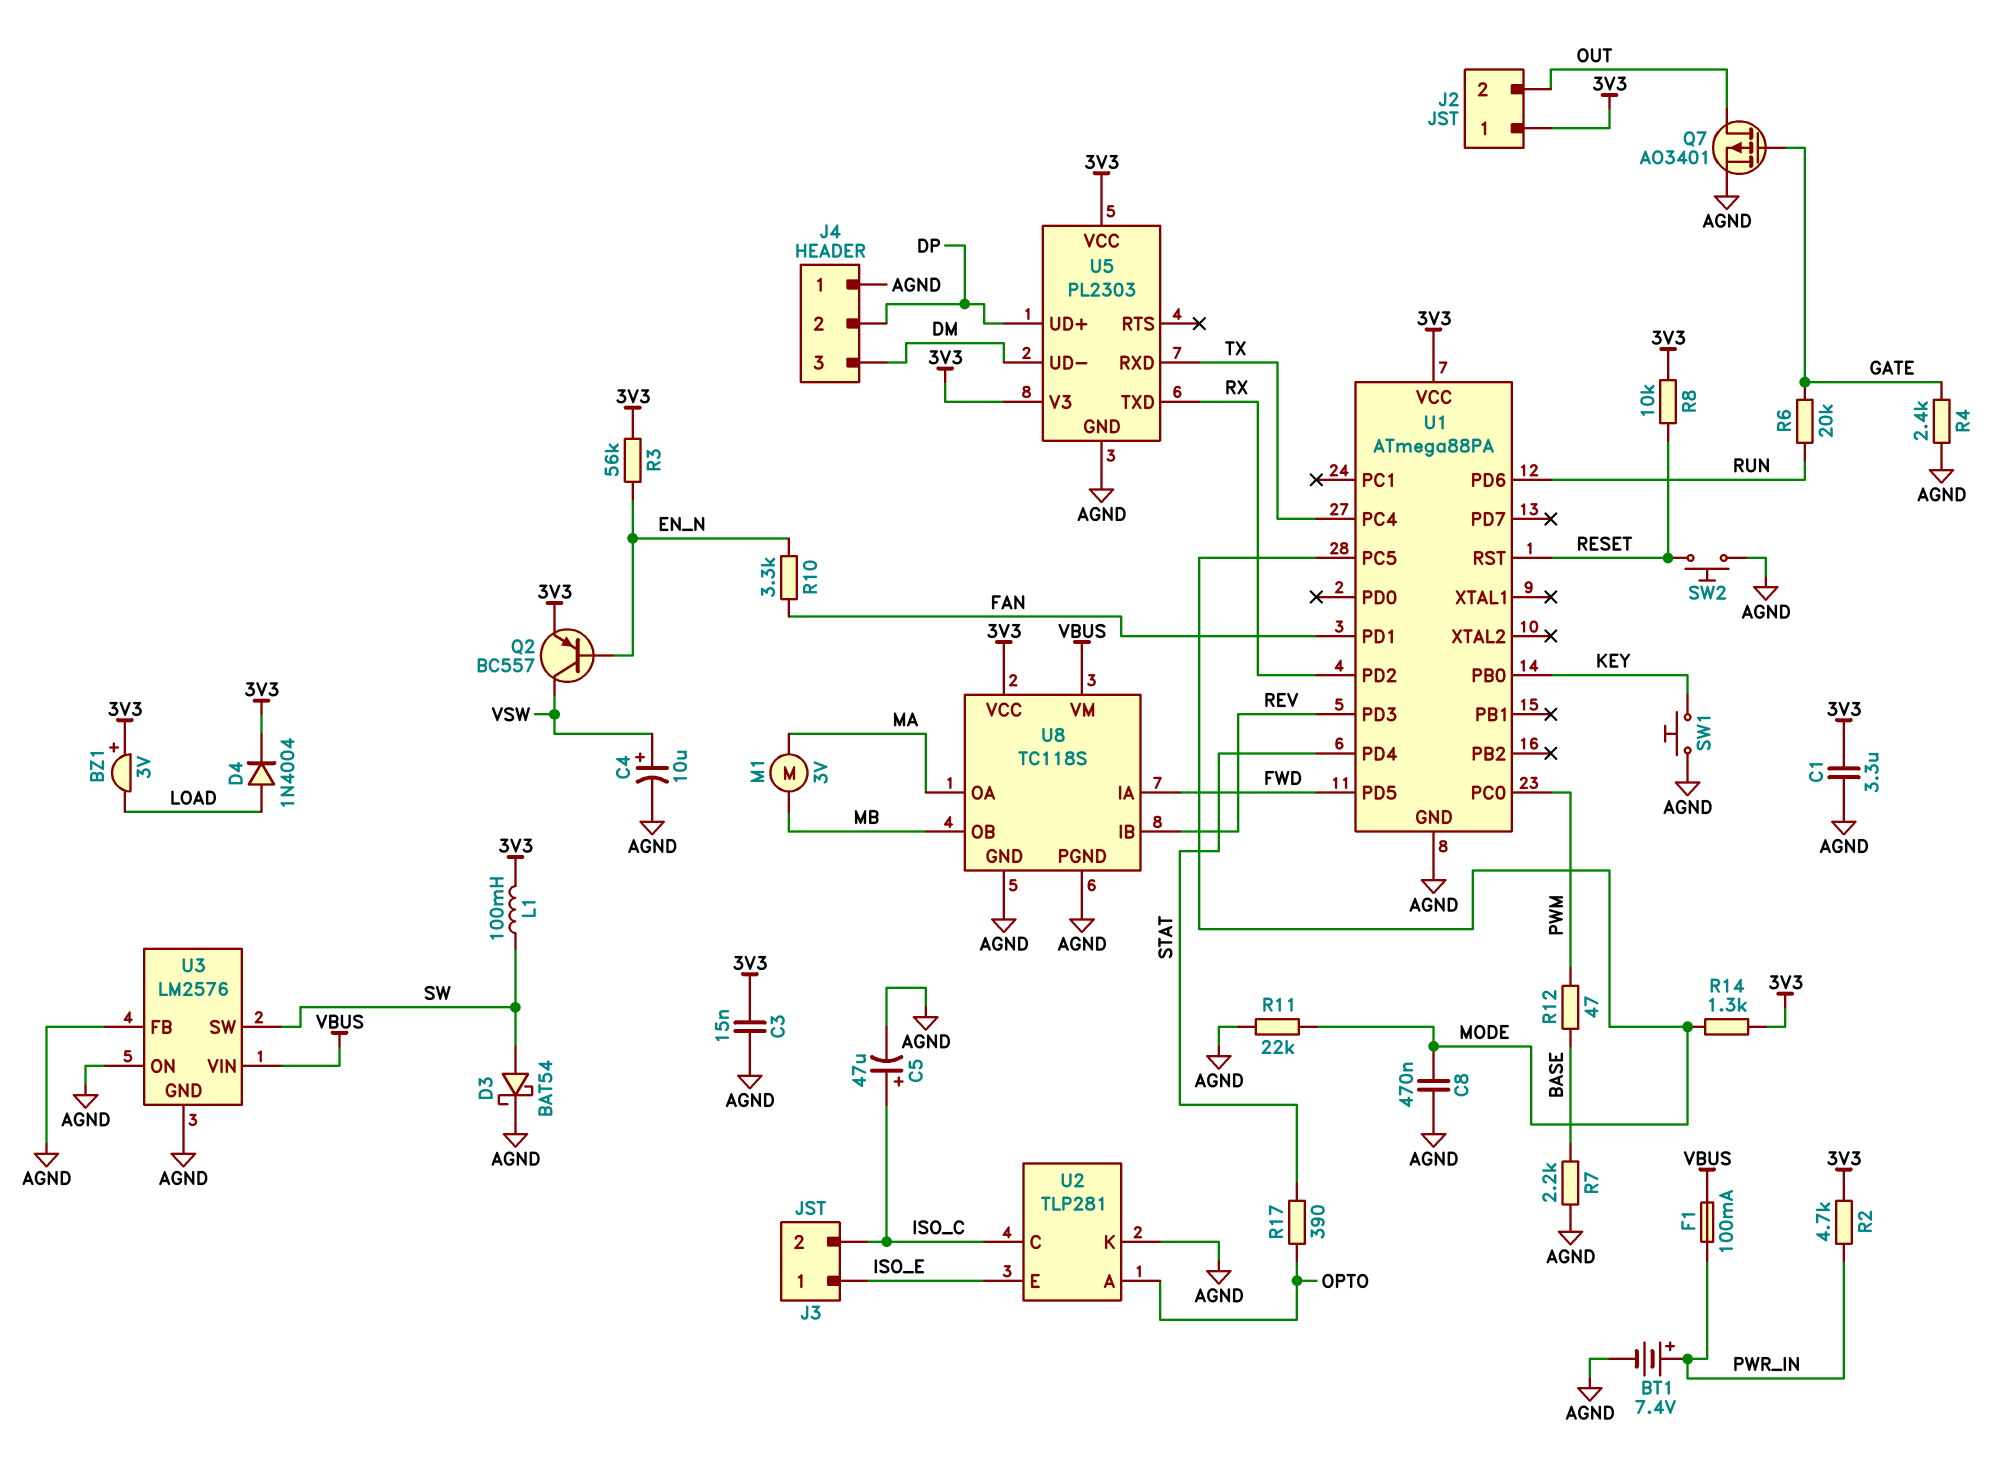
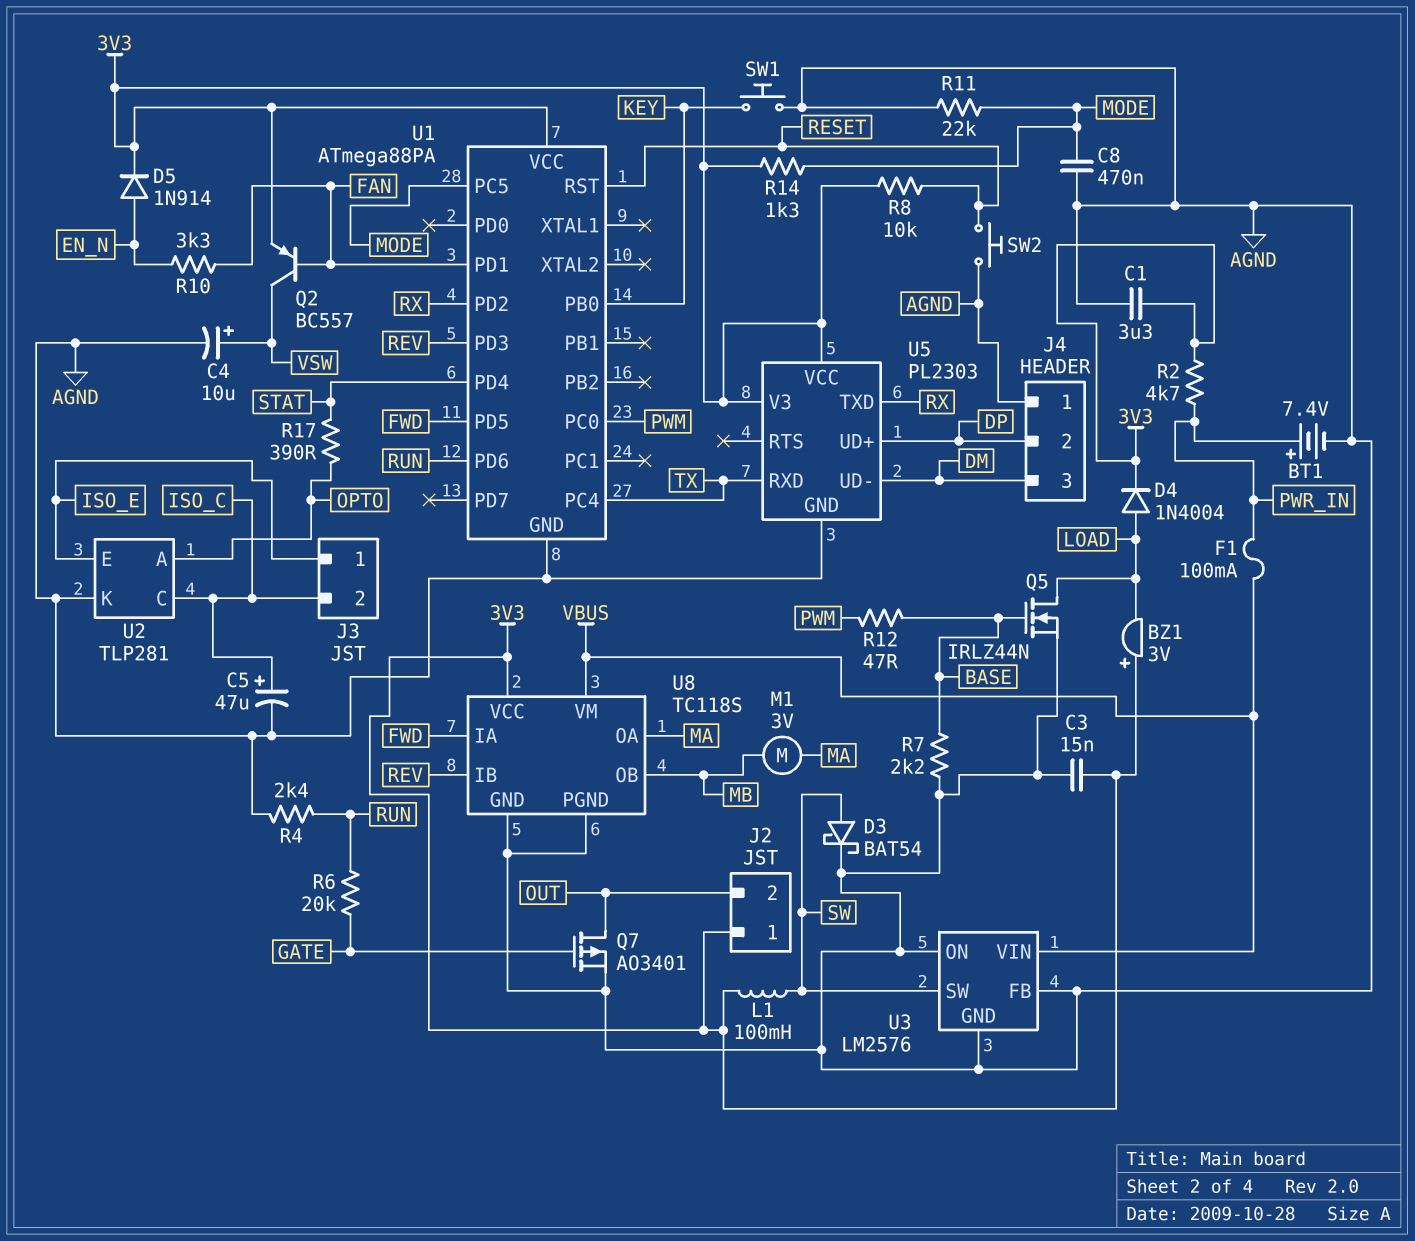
D5: none -> diode 1N914 (A EN_N, K 3V3)
Q2: PNP BC557 (B EN_N, C VSW, E 3V3) -> PNP BC557 (B FAN, C VSW, E 3V3)
Q5: none -> NMOS IRLZ44N (G BASE, D LOAD, S AGND)
R3: 56k (3V3, EN_N) -> none
R4: 2.4k (AGND, GATE) -> 2.4k (AGND, RUN)

